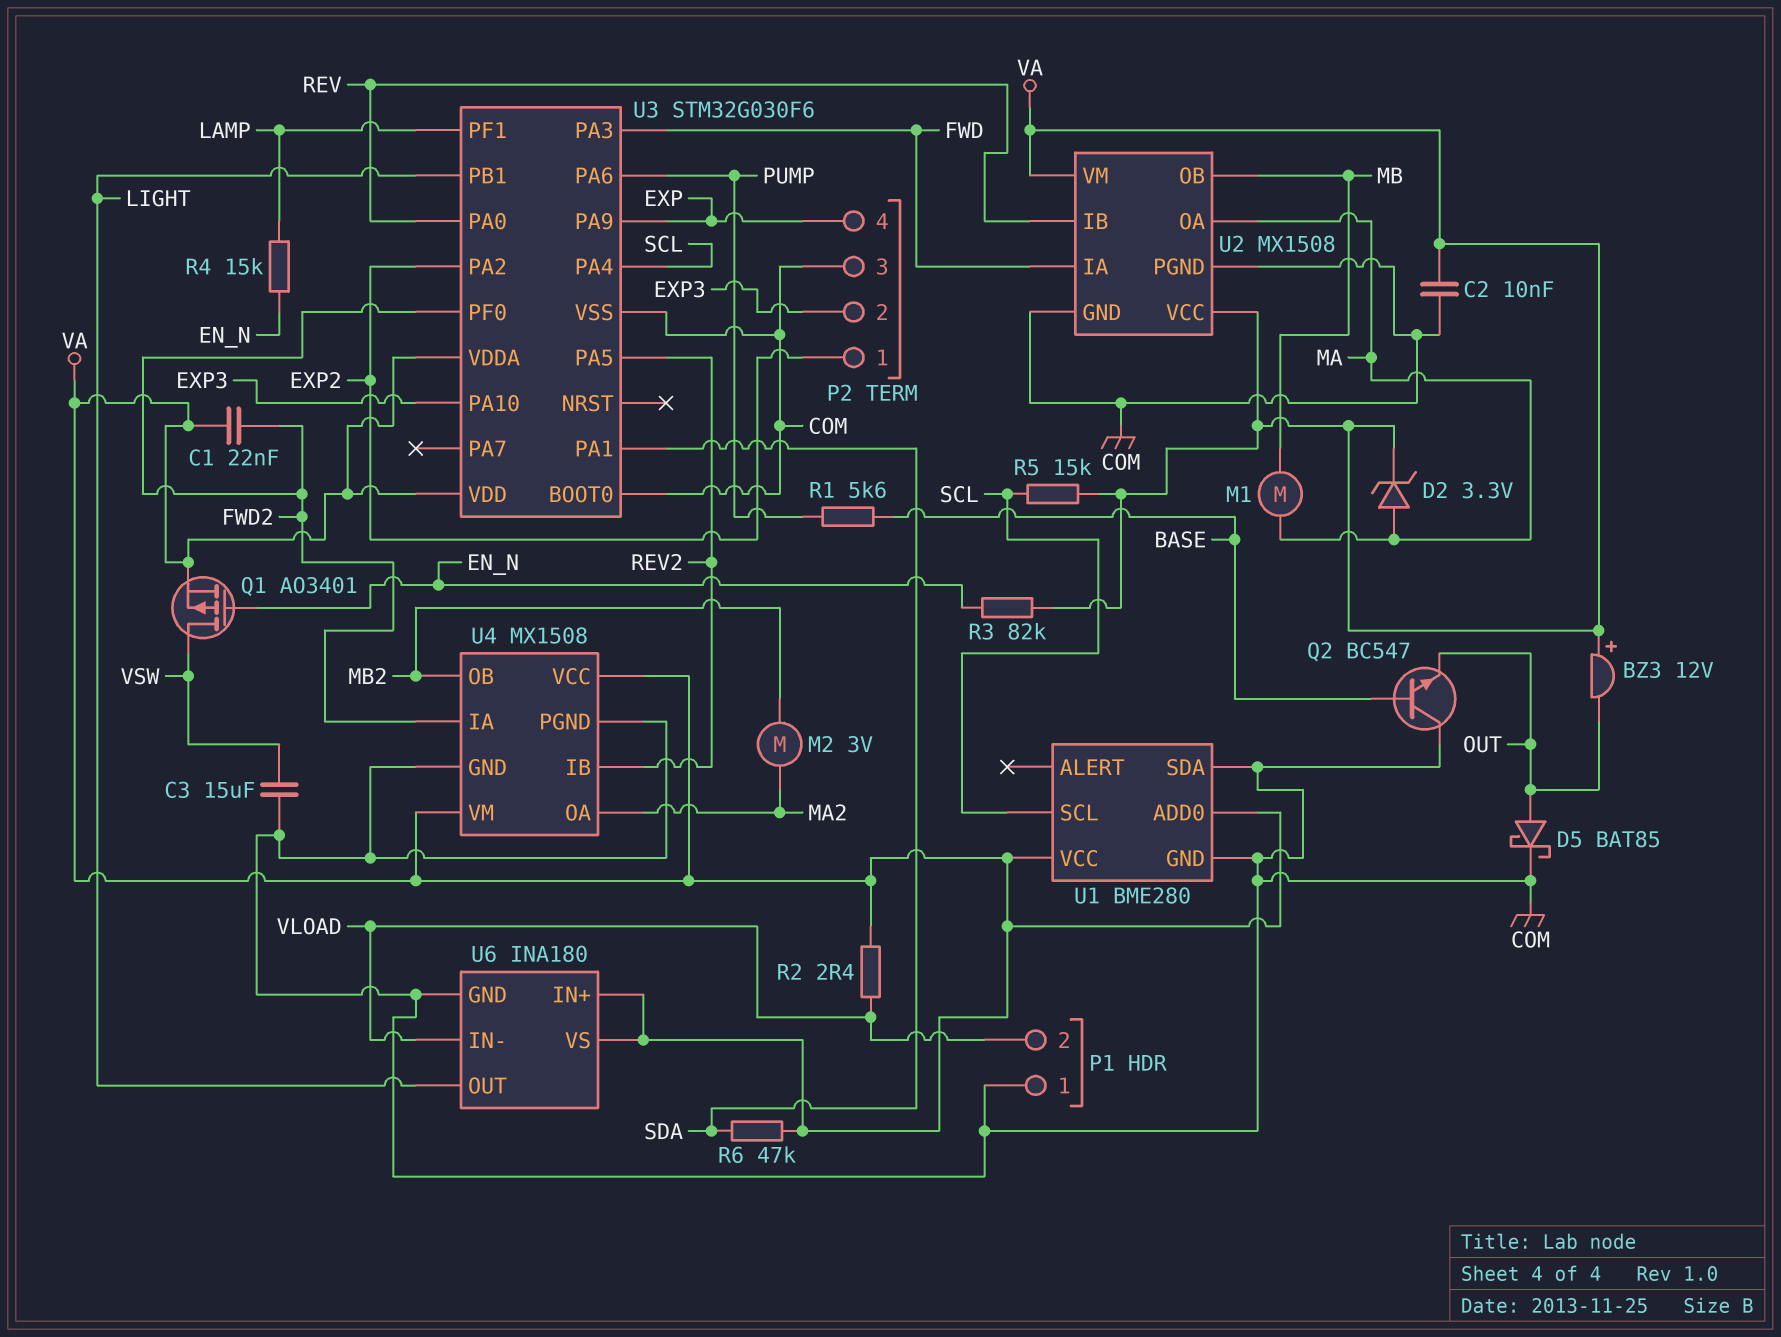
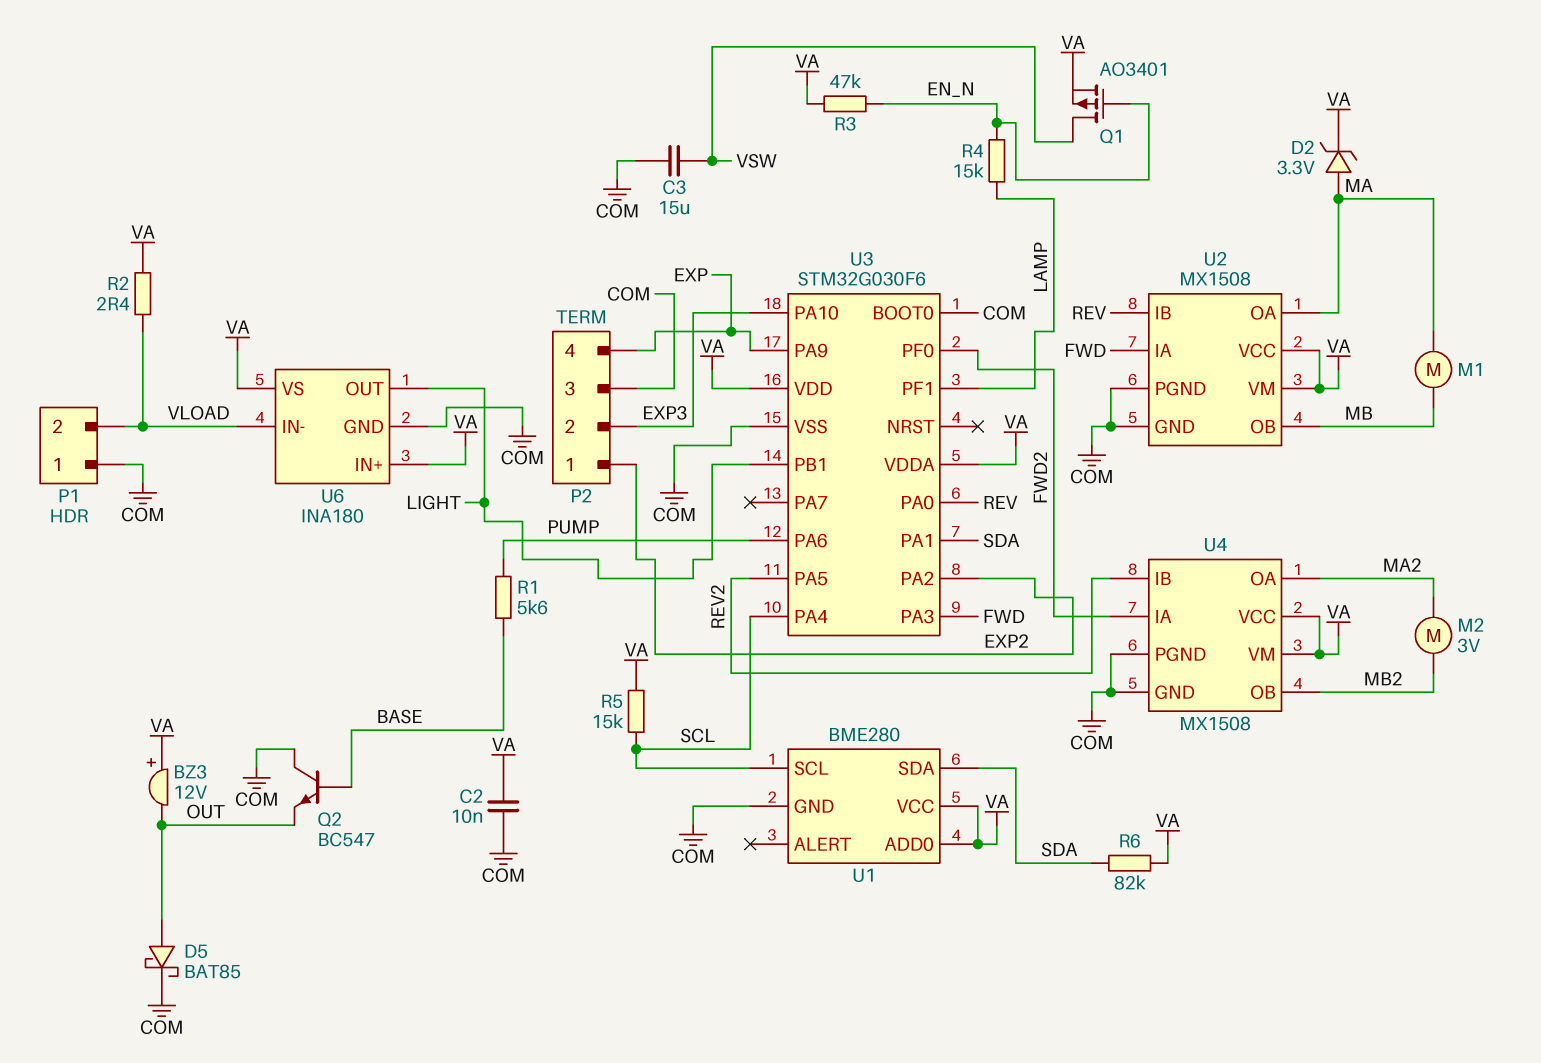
C1: 22nF (FWD2, VA) -> none
R3: 82k (EN_N, VA) -> 47k (EN_N, VA)
R6: 47k (SDA, VA) -> 82k (SDA, VA)
U1 pin SDA: COM -> SDA

